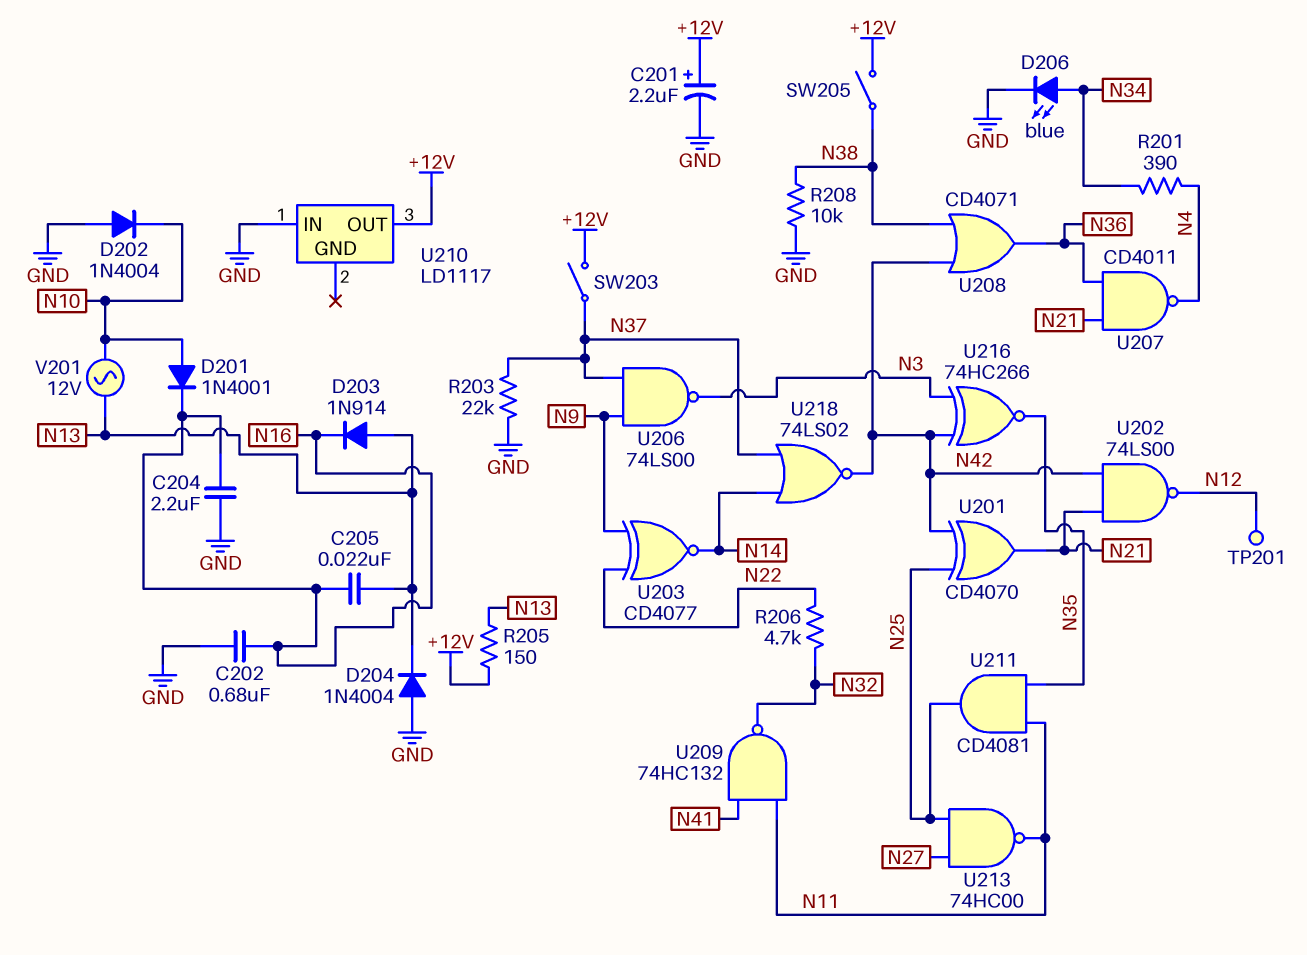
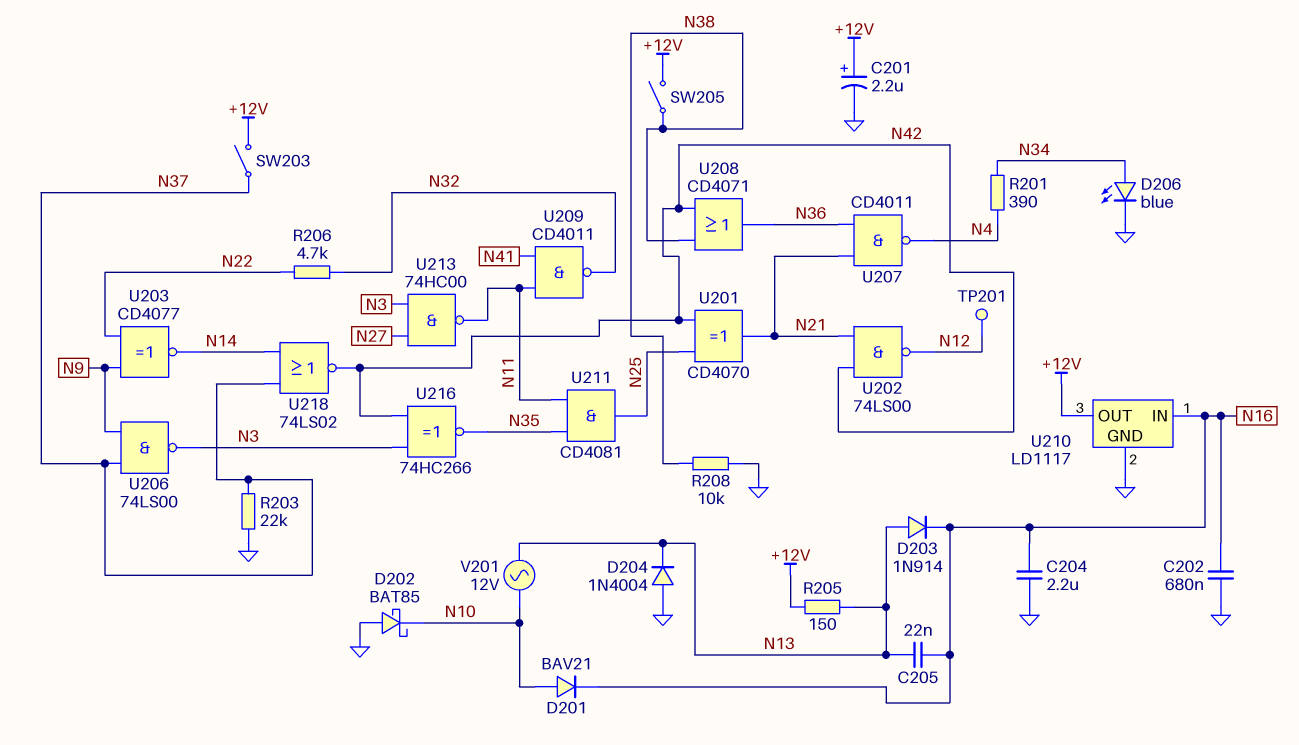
D201: diode 1N4001 (A N10, K N16) -> diode BAV21 (A N10, K N16)
D202: diode 1N4004 (A GND, K N10) -> schottky BAT85 (A GND, K N10)
U209: NAND 74HC132 (in N11, in N41, out N32) -> NAND CD4011 (in N11, in N41, out N32)
U210 pin GND: none -> GND
U210 pin IN: GND -> N16
U213: NAND 74HC00 (in N25, in N27, out N11) -> NAND 74HC00 (in N3, in N27, out N11)

